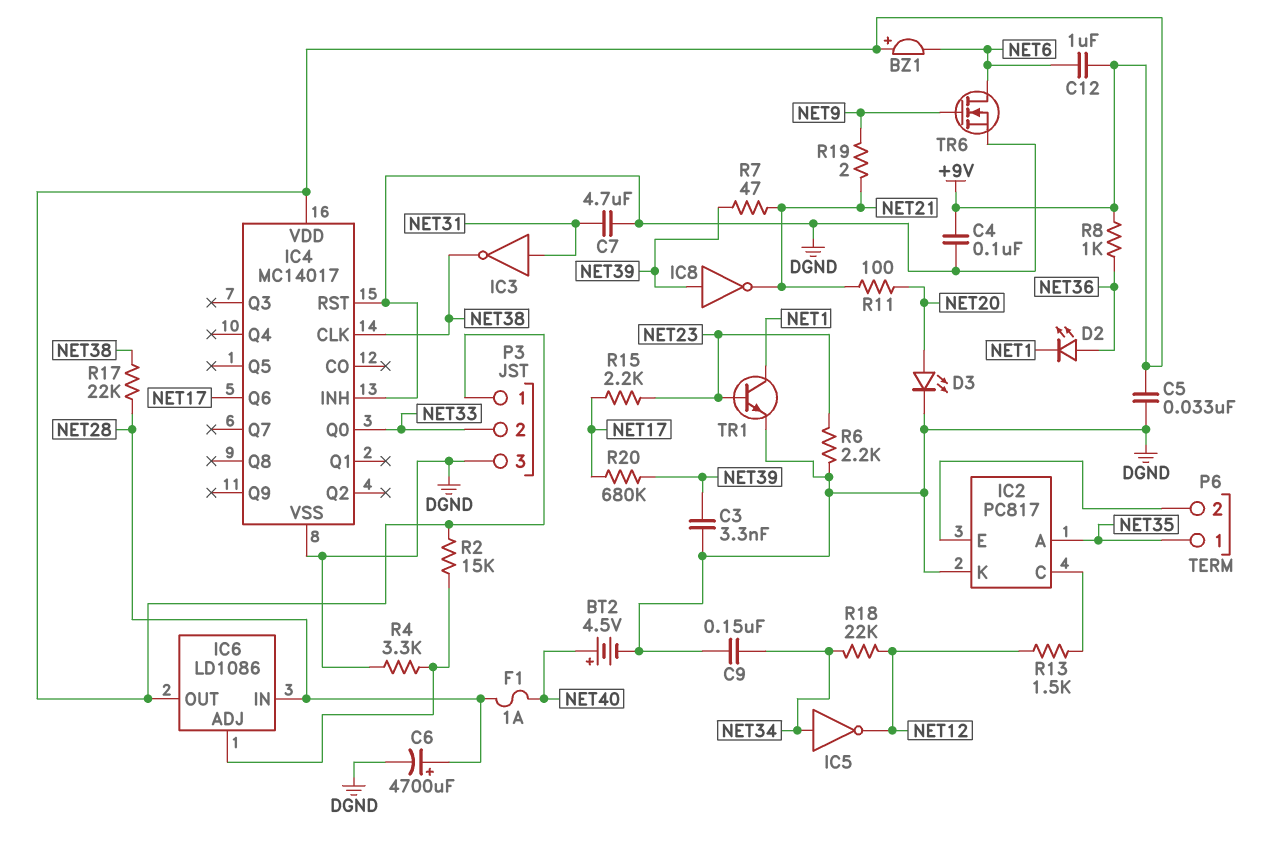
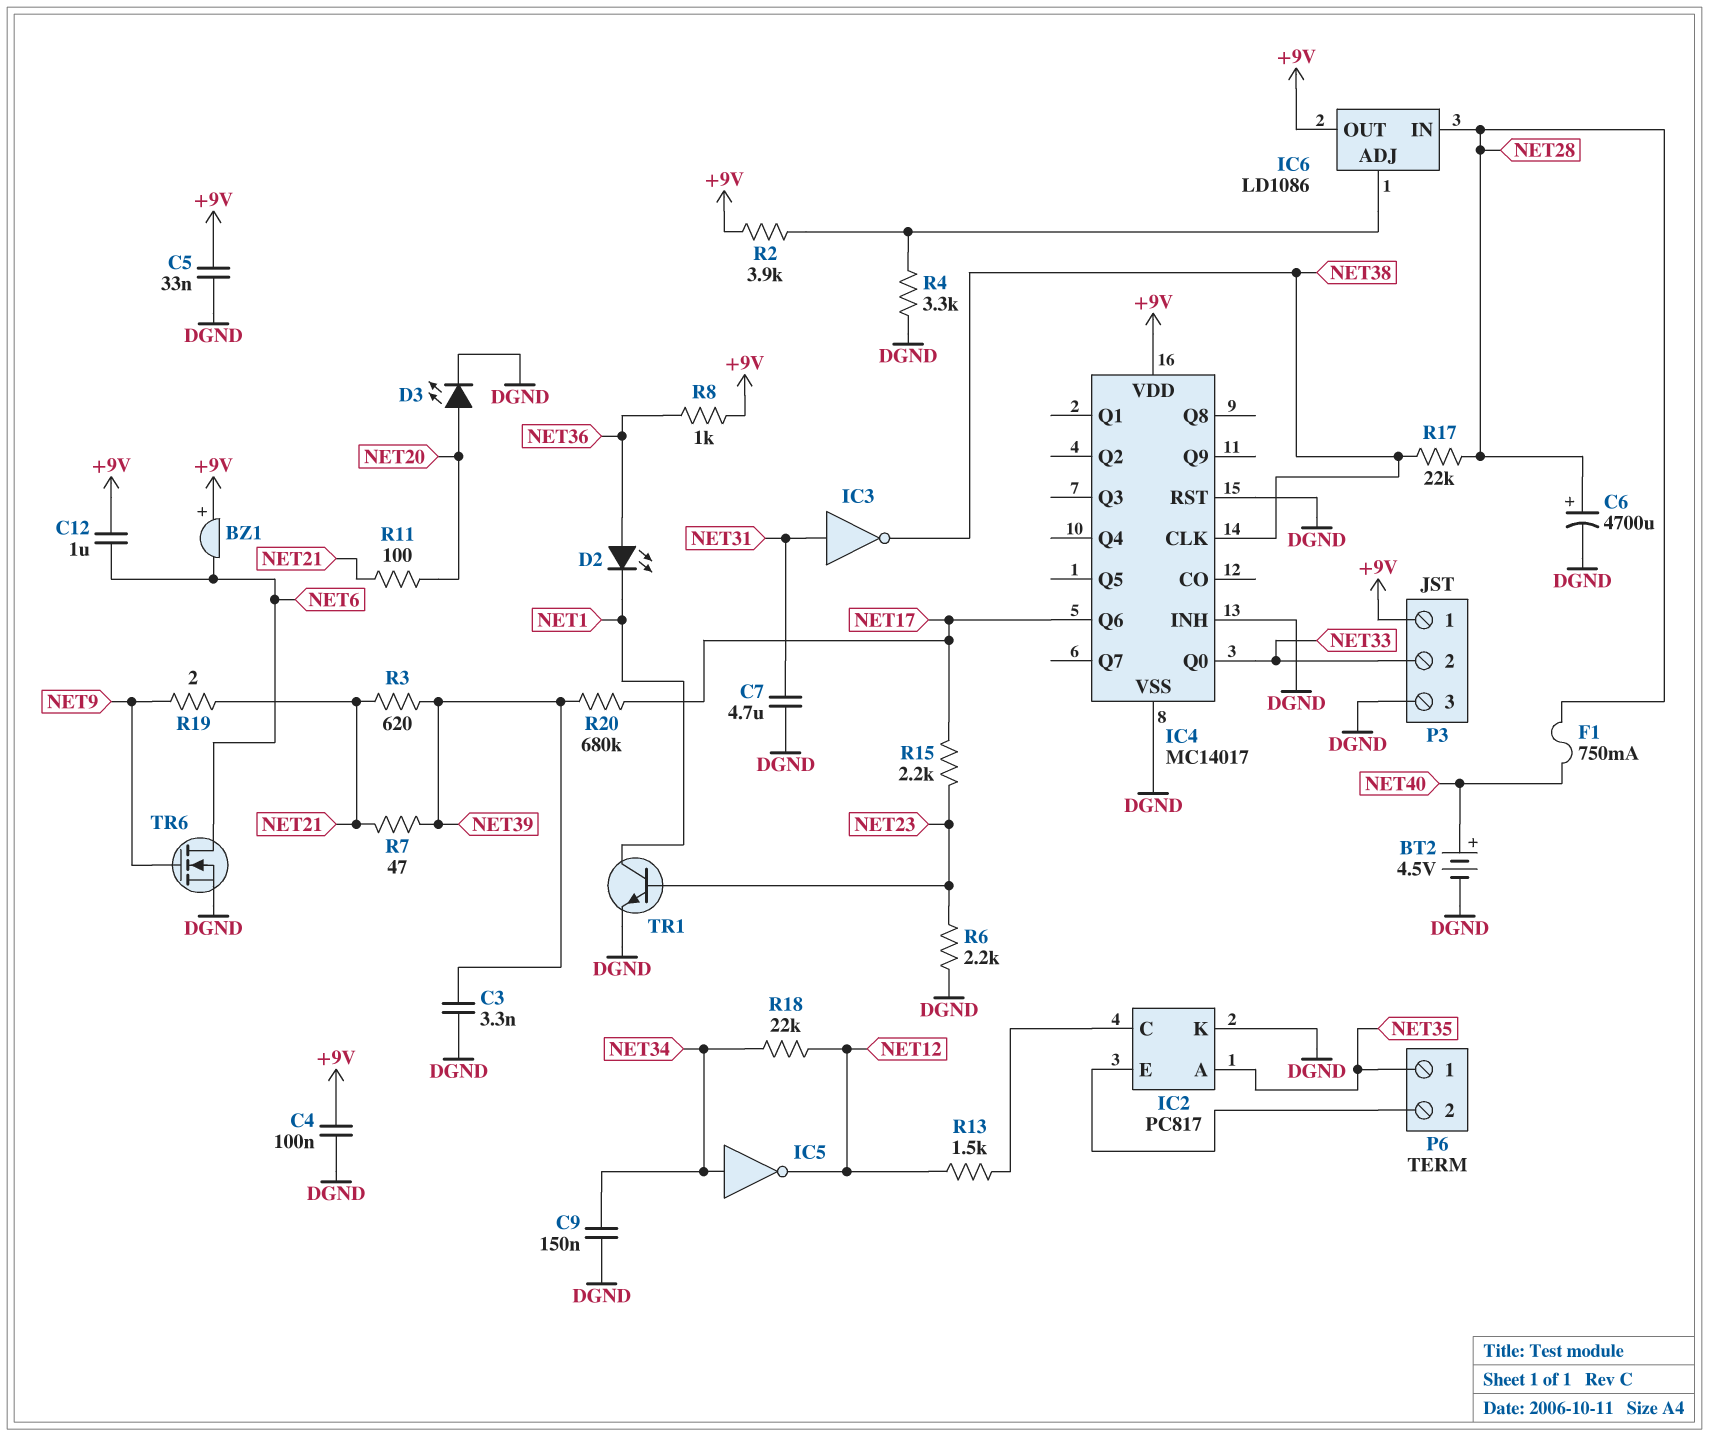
F1: 1A (NET28, NET40) -> 750mA (NET28, NET40)
IC8: NOT (in NET39, out NET21) -> none
R2: 15k (+9V, IC6/ADJ) -> 3.9k (+9V, IC6/ADJ)
R3: none -> 620 (NET21, NET39)

